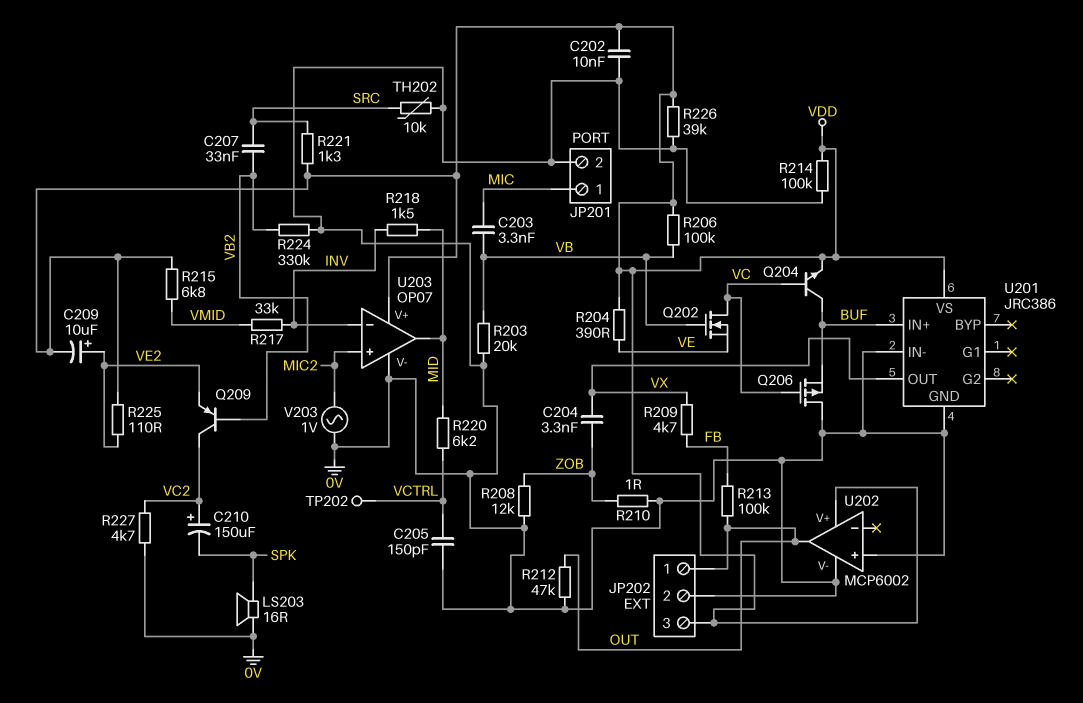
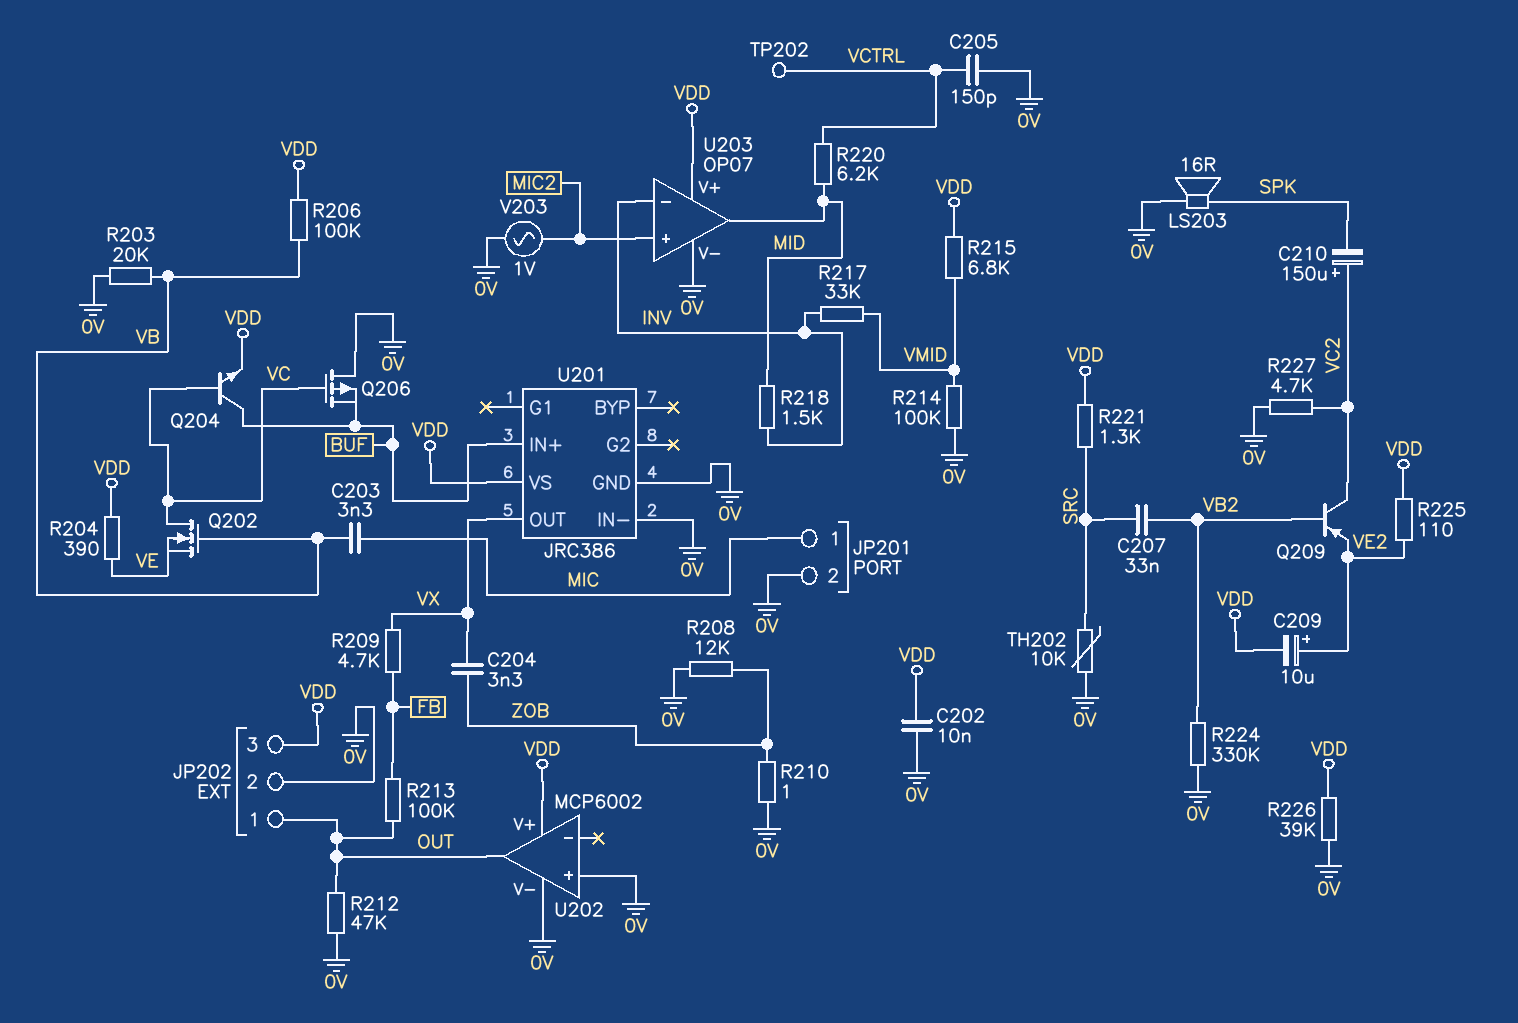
R214: 100k (0V, VDD) -> 100k (0V, VMID)

